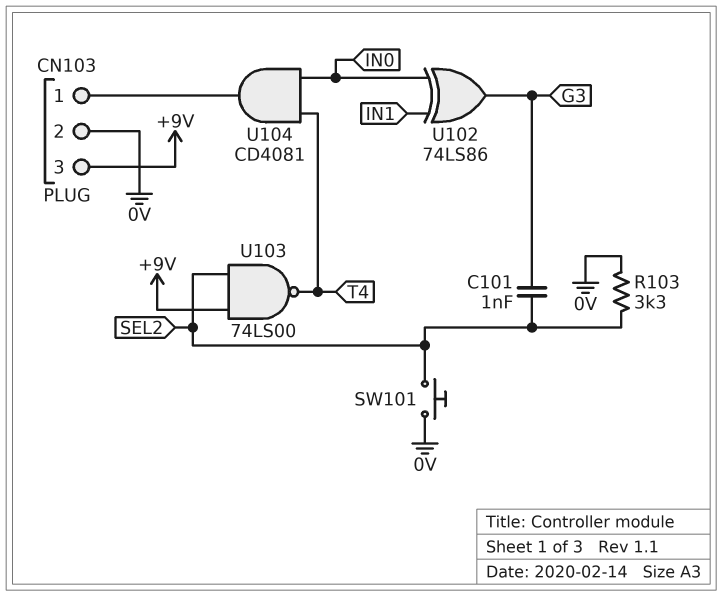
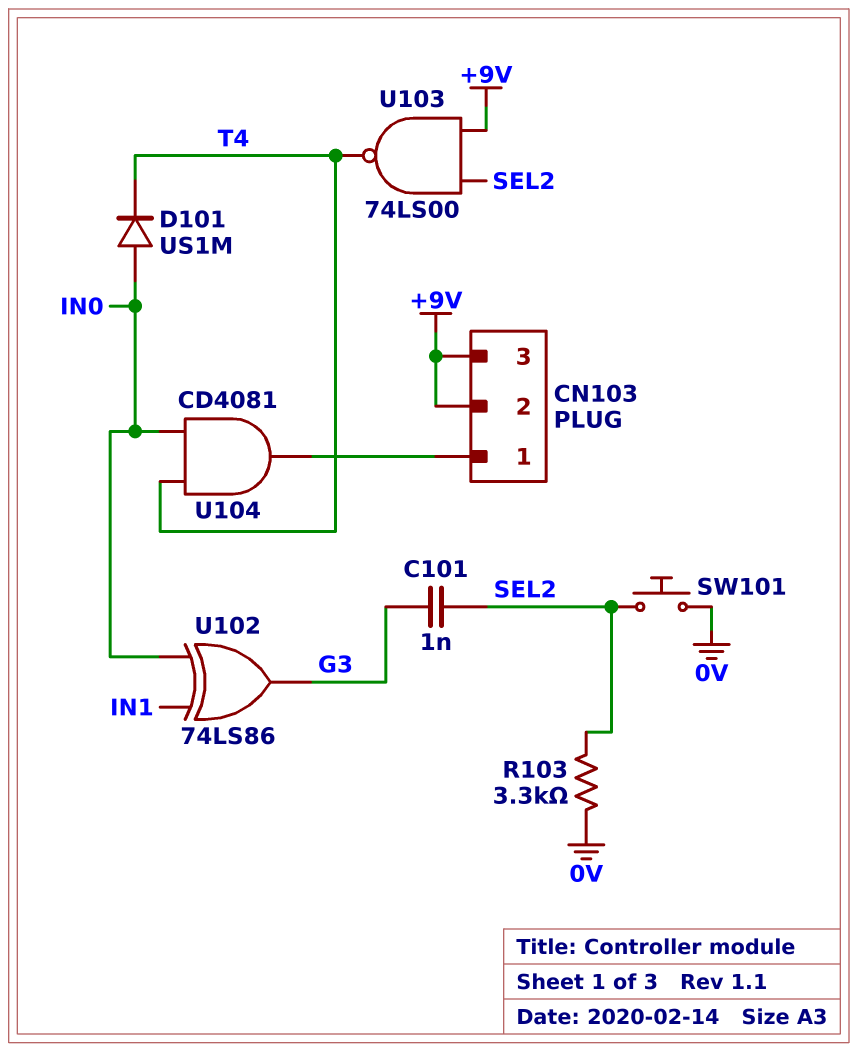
CN103 pin 2: 0V -> +9V
D101: none -> diode US1M (A IN0, K T4)

